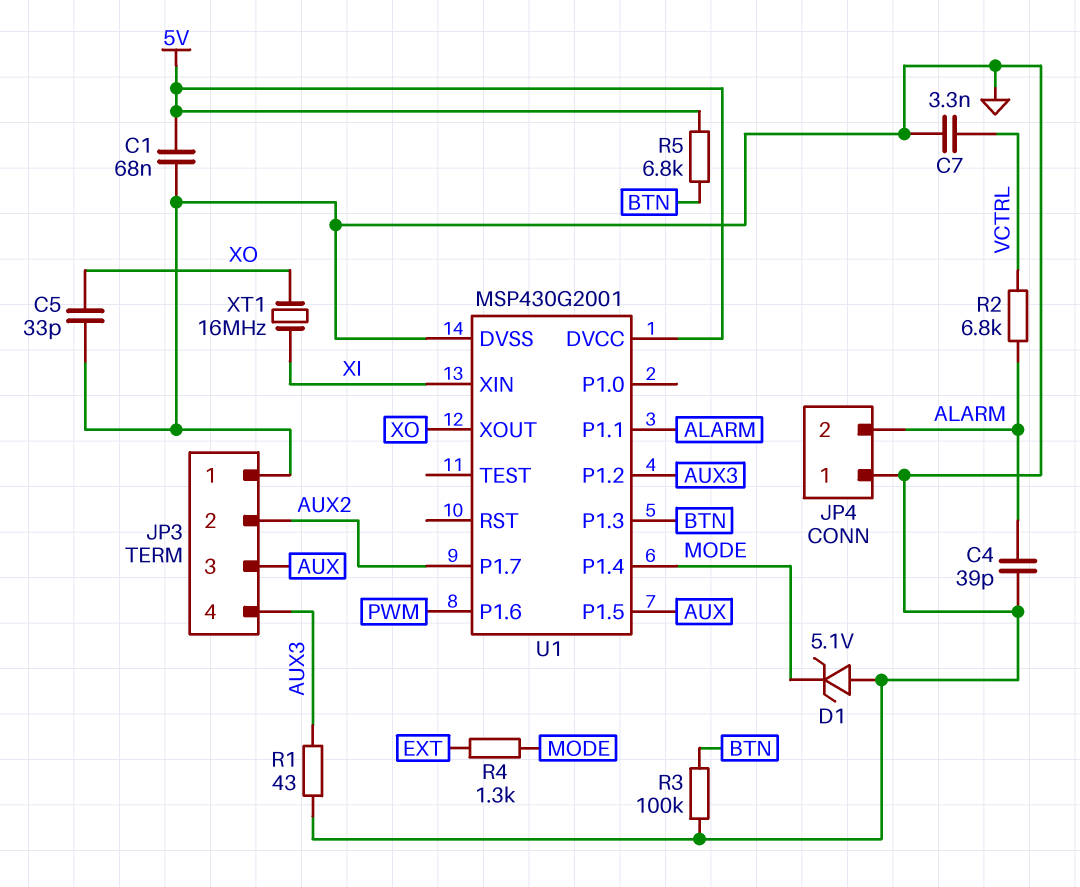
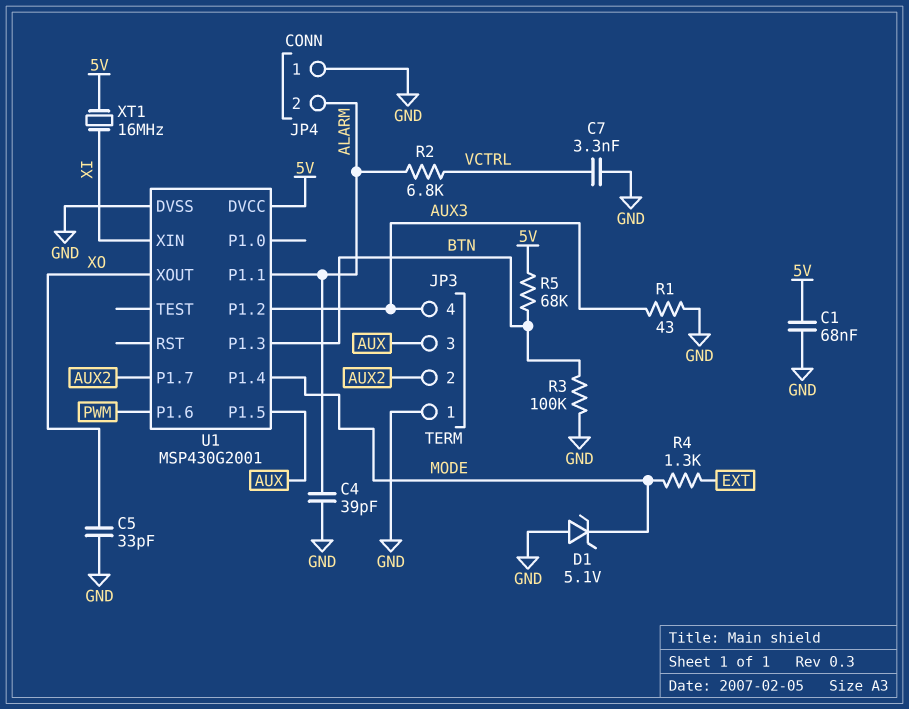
R5: 6.8k (5V, BTN) -> 68k (5V, BTN)
XT1: 16MHz (XI, XO) -> 16MHz (5V, XI)

